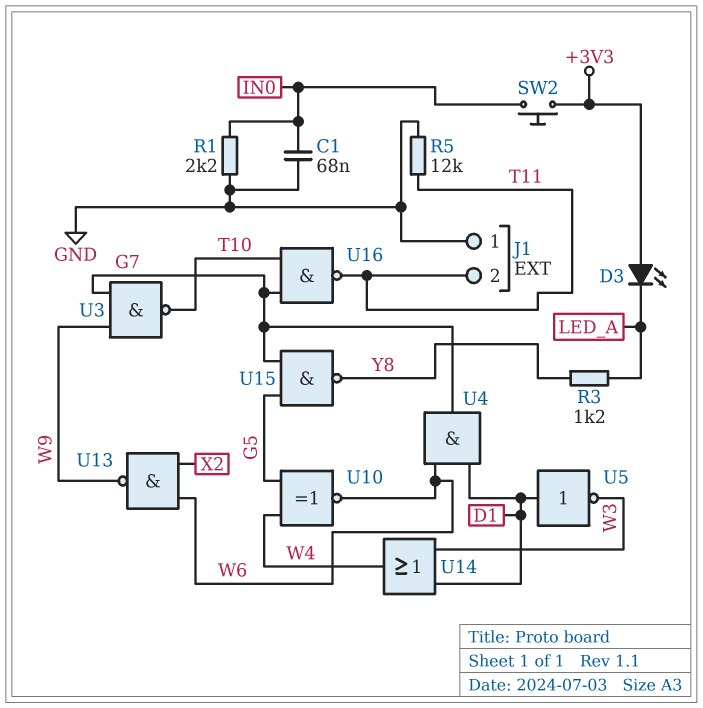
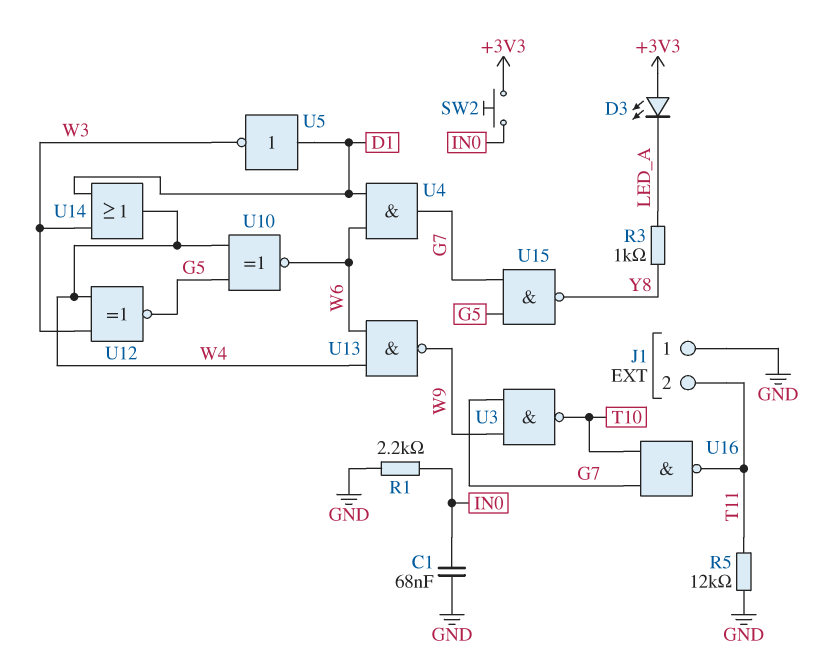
R3: 1.2k (LED_A, Y8) -> 1k (LED_A, Y8)
U12: none -> XNOR (in W3, in W4, out G5)
U13: NAND (in W6, in X2, out W9) -> NAND (in W4, in W6, out W9)

